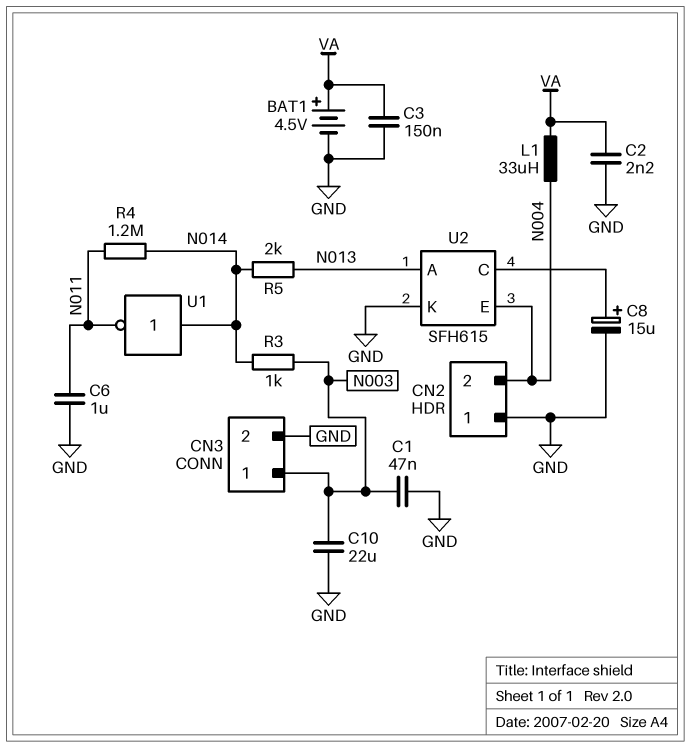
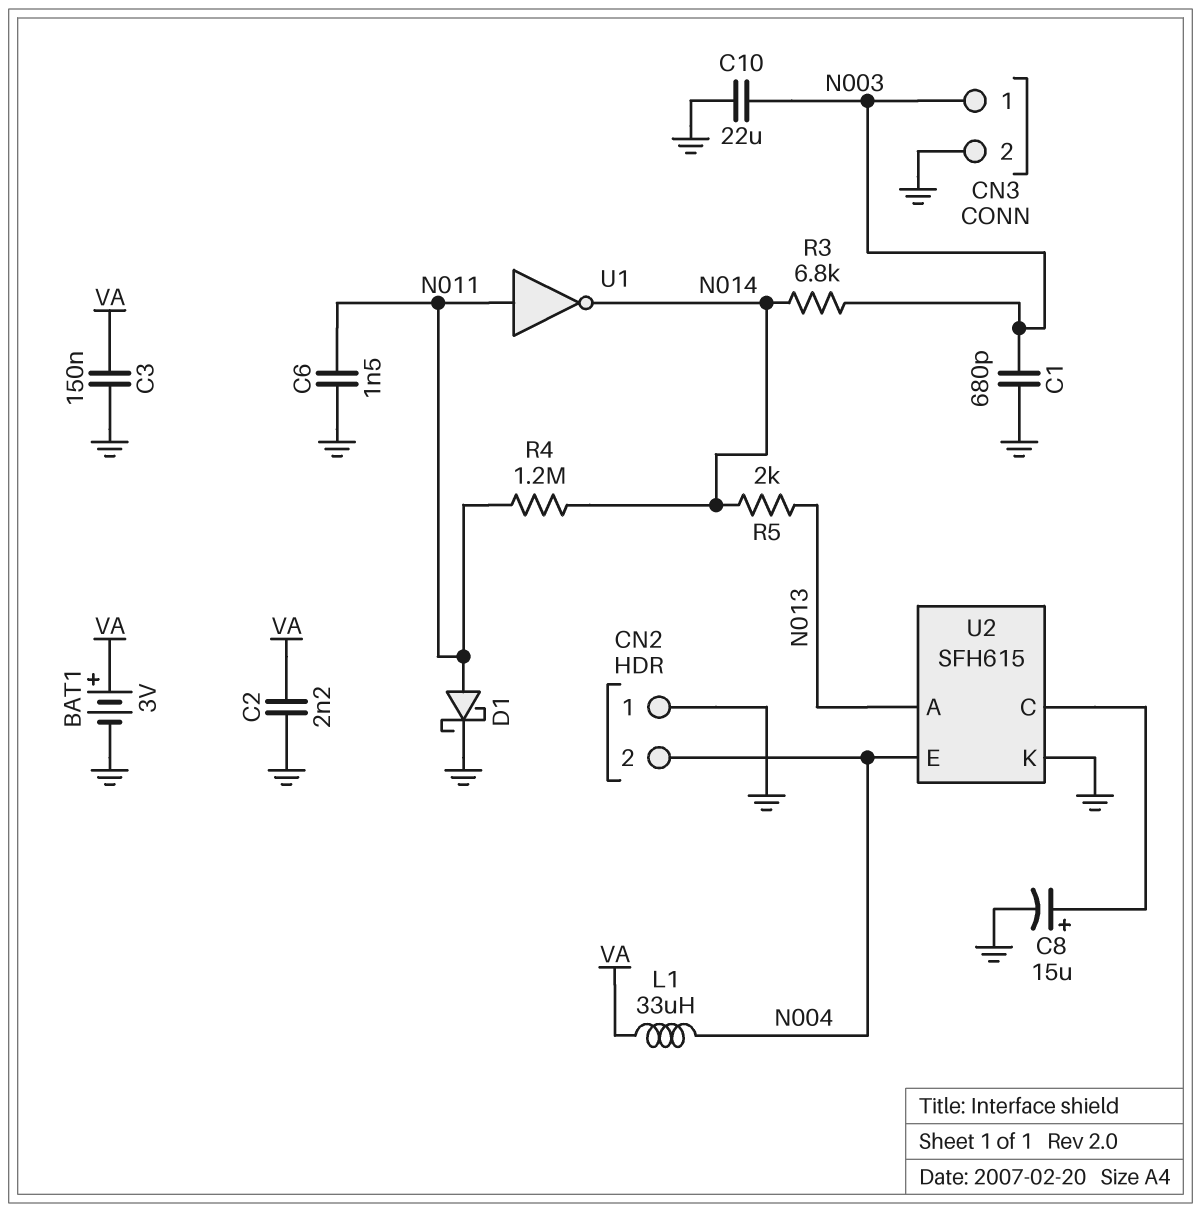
BAT1: 4.5V (plus VA, minus GND) -> 3V (plus VA, minus GND)
C1: 47nF (GND, N003) -> 680pF (GND, N003)
C6: 1uF (GND, N011) -> 1.5nF (GND, N011)
D1: none -> schottky (A N011, K GND)
R3: 1k (N003, N014) -> 6.8k (N003, N014)
U1: NOT (in N014, out N011) -> NOT (in N011, out N014)

